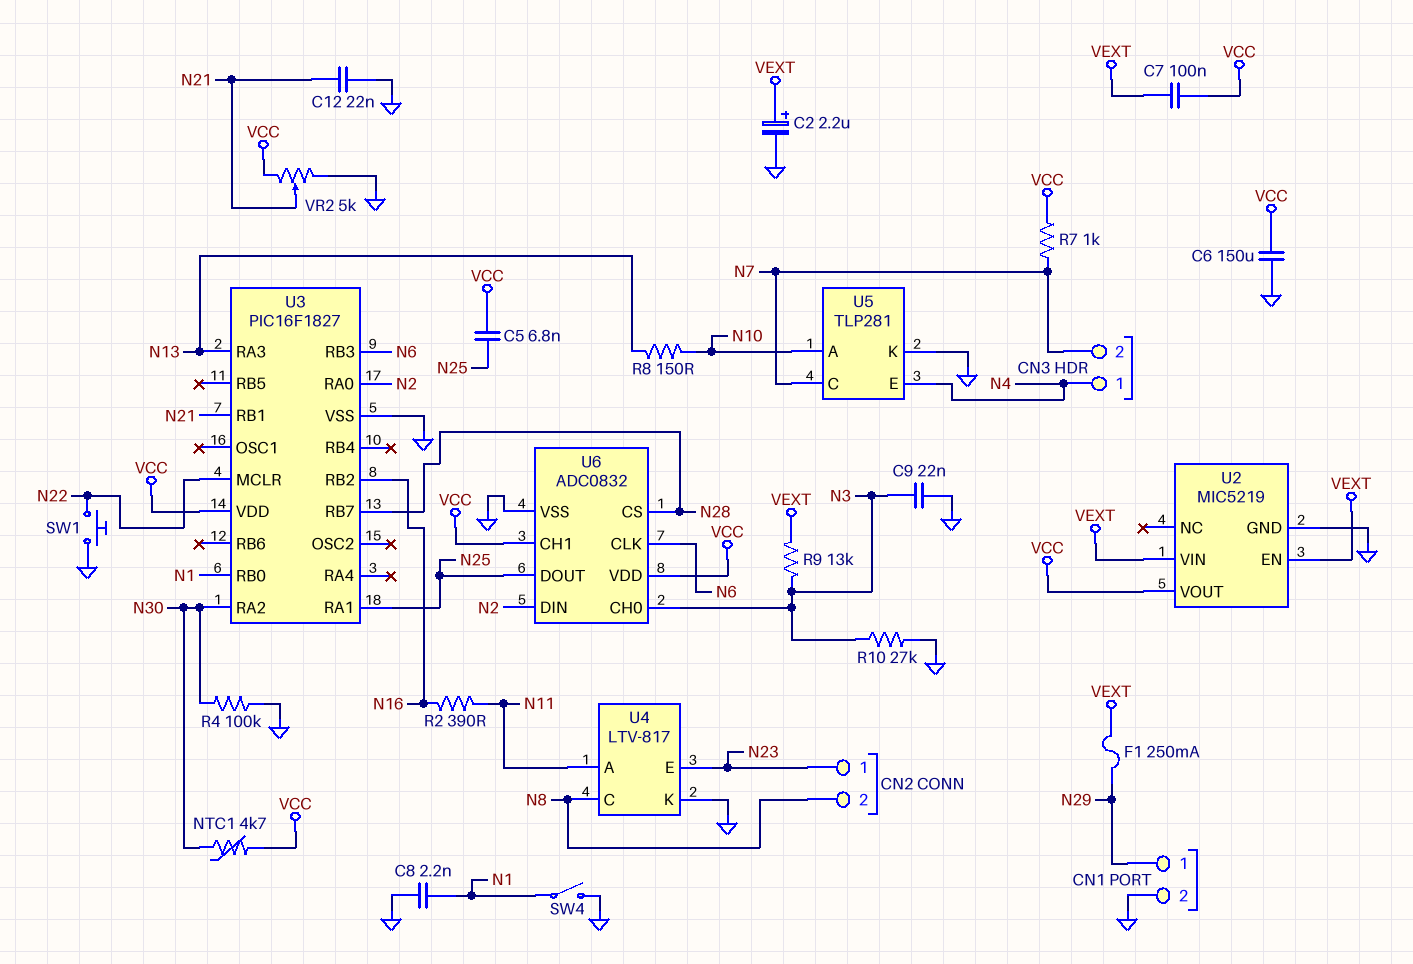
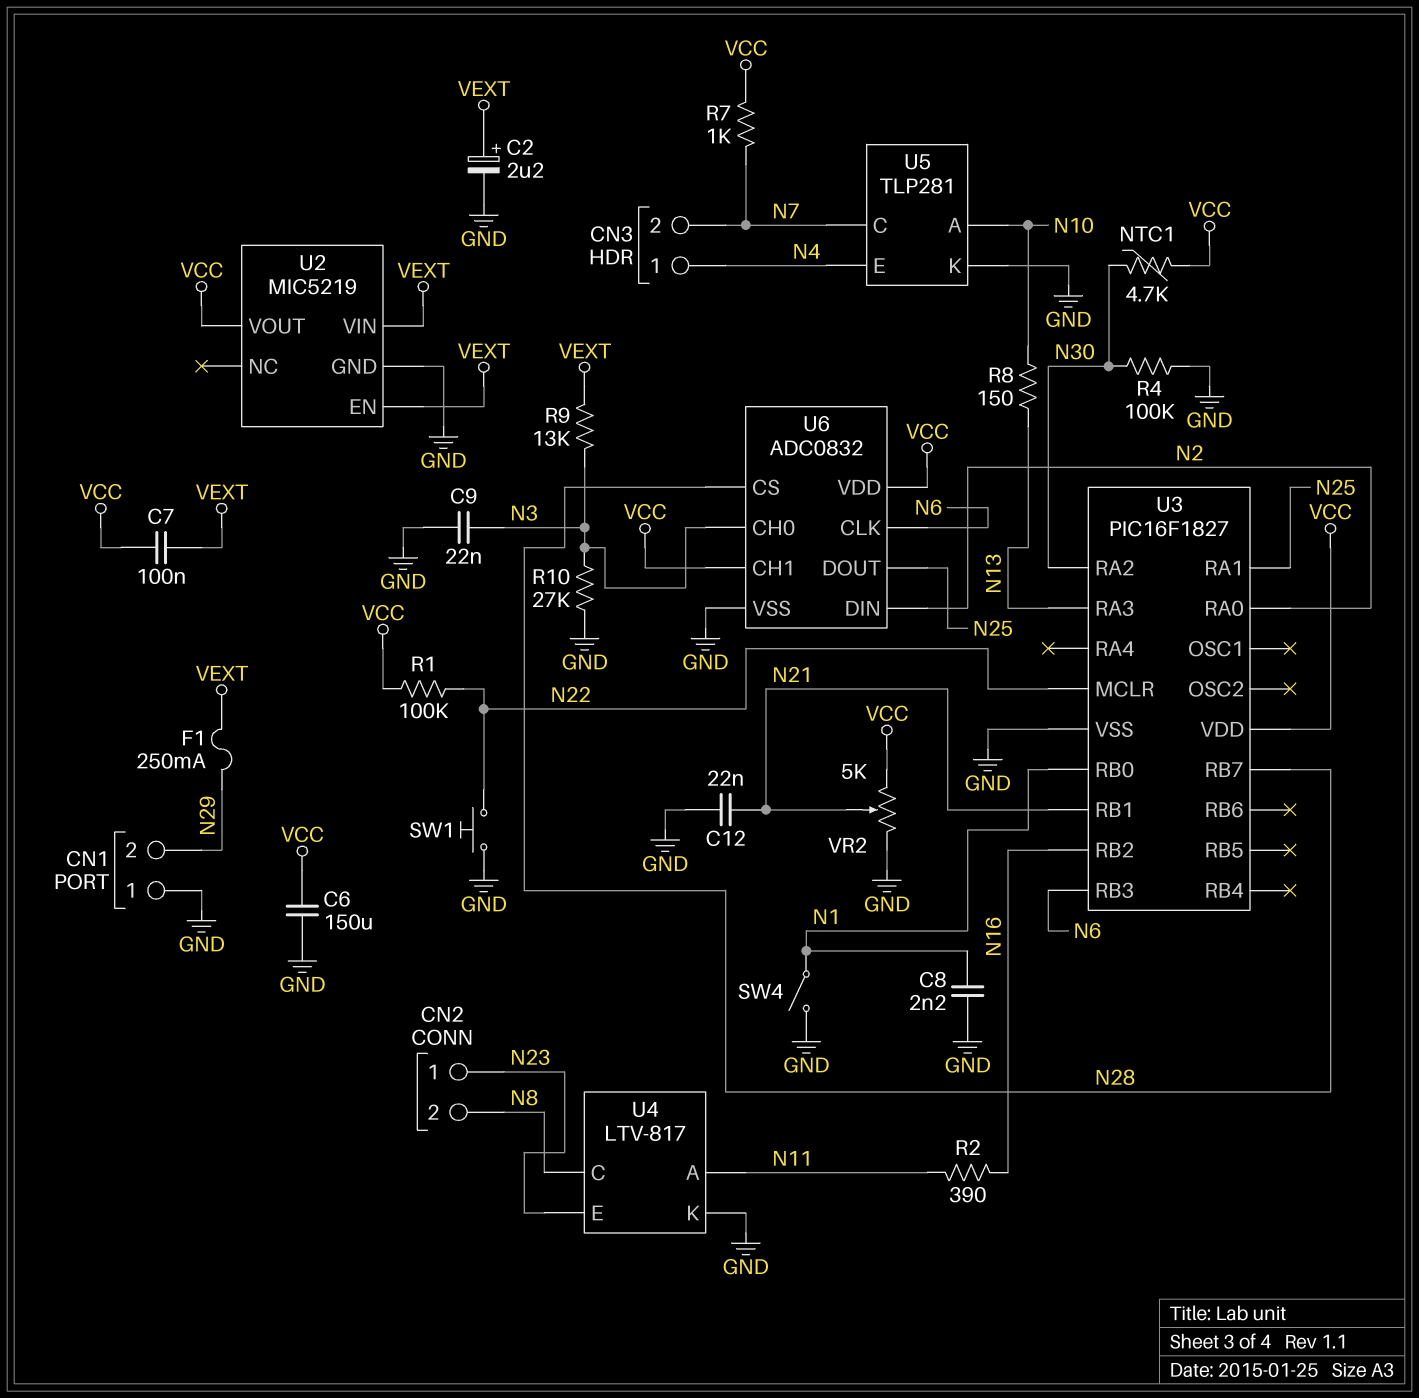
C5: 6.8nF (N25, VCC) -> none
CN1 pin 1: N29 -> GND
CN1 pin 2: GND -> N29
R1: none -> 100k (N22, VCC)

